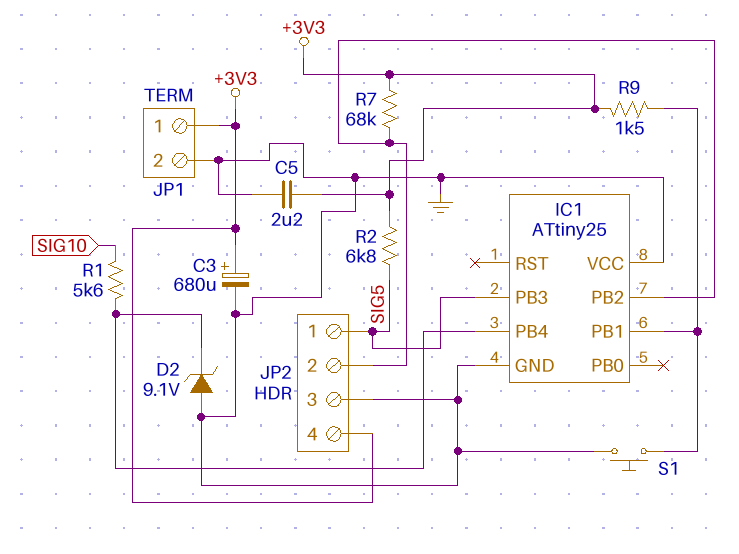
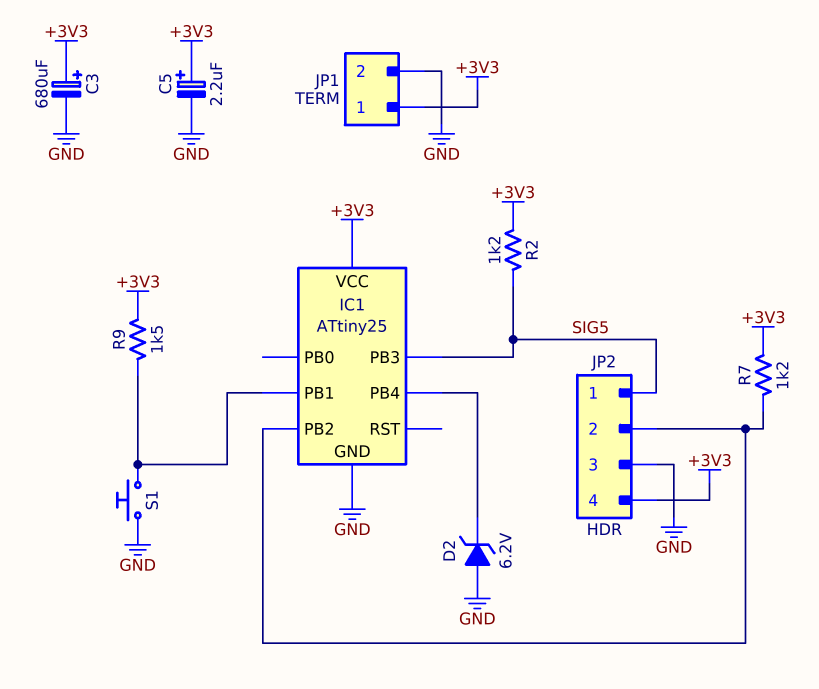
C5: 2.2uF (+3V3, GND) -> 2.2uF (plus +3V3, minus GND)
D2: zener 9.1V (A GND, K IC1/PB4) -> zener 6.2V (A GND, K IC1/PB4)
IC1 pin VCC: GND -> +3V3
R1: 5.6k (IC1/PB4, SIG10) -> none
R2: 6.8k (+3V3, SIG5) -> 1.2k (+3V3, SIG5)
R7: 68k (+3V3, IC1/PB2) -> 1.2k (+3V3, IC1/PB2)

